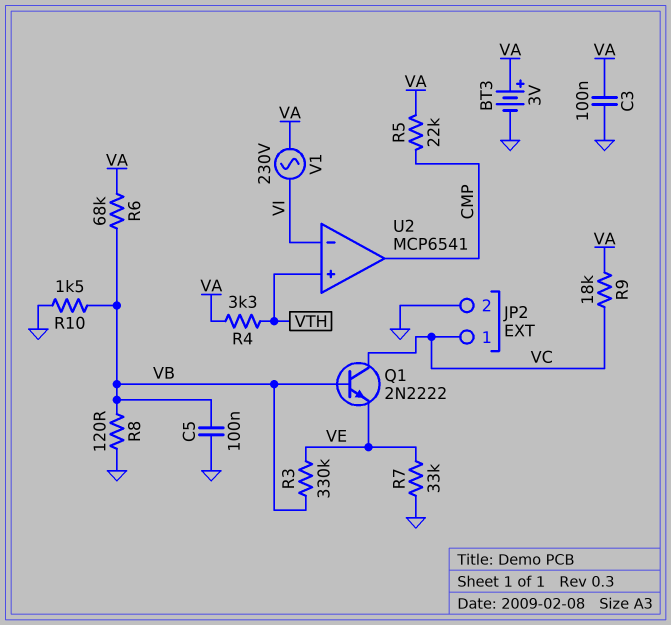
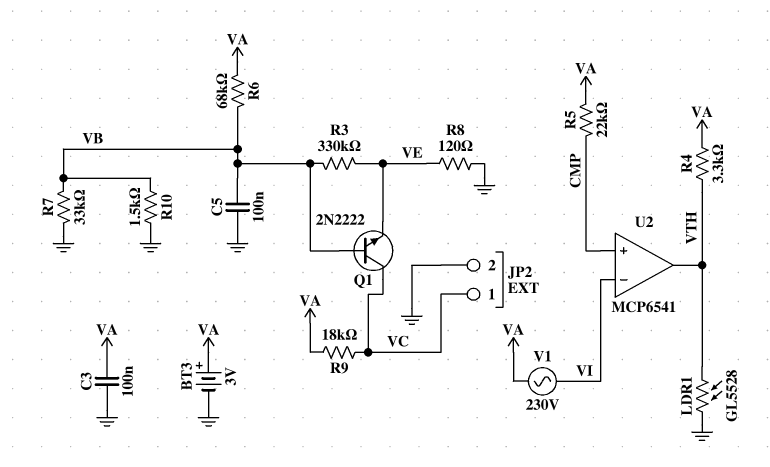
LDR1: none -> GL5528 (GND, VTH)
R7: 33k (GND, VE) -> 33k (GND, VB)
R8: 120 (GND, VB) -> 120 (GND, VE)
U2 pin in+: VTH -> CMP
U2 pin out: CMP -> VTH

